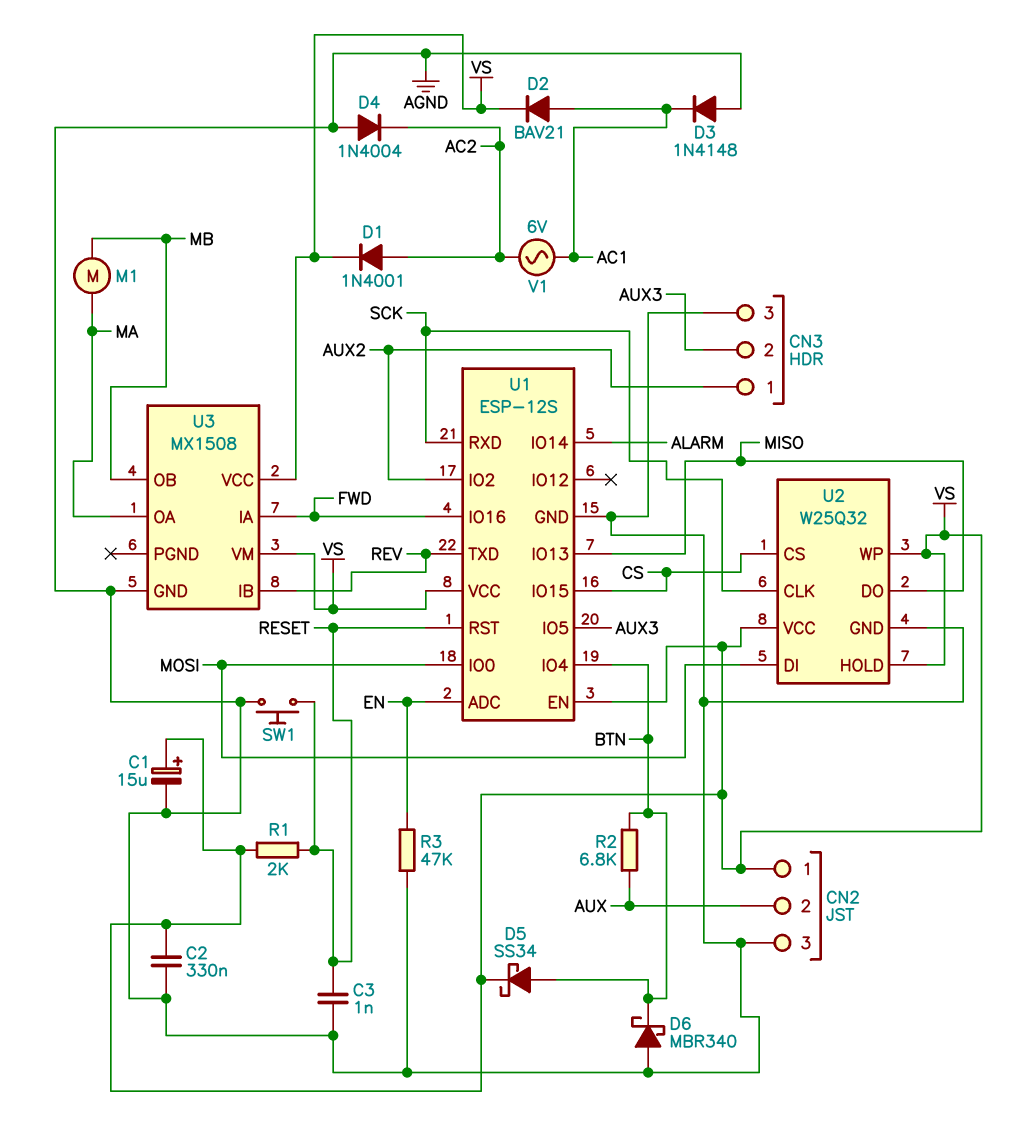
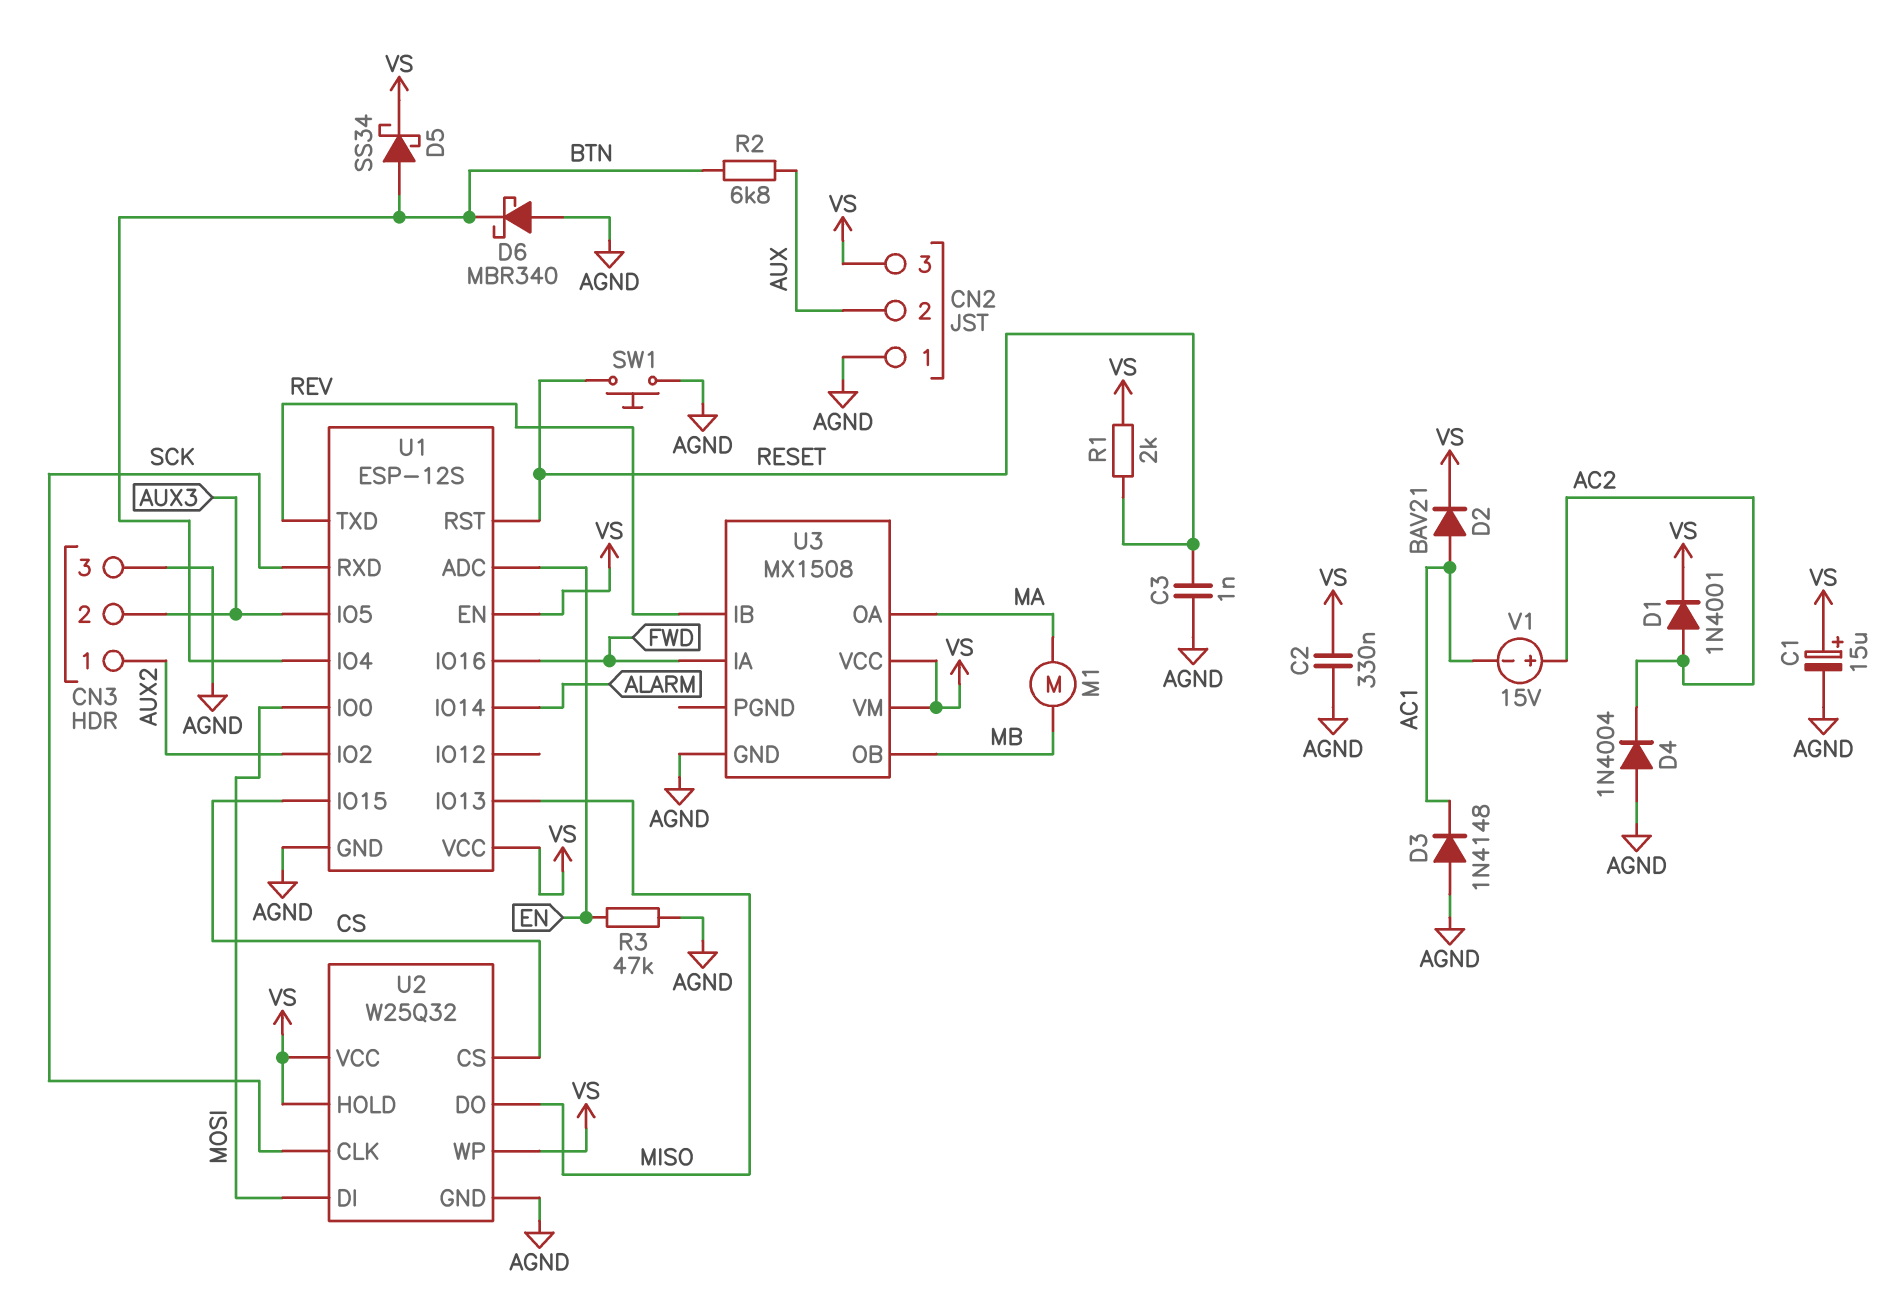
CN2 pin 1: VS -> AGND
CN2 pin 3: AGND -> VS
V1: AC 6V (AC1, AC2) -> 15V (plus AC2, minus AC1)

